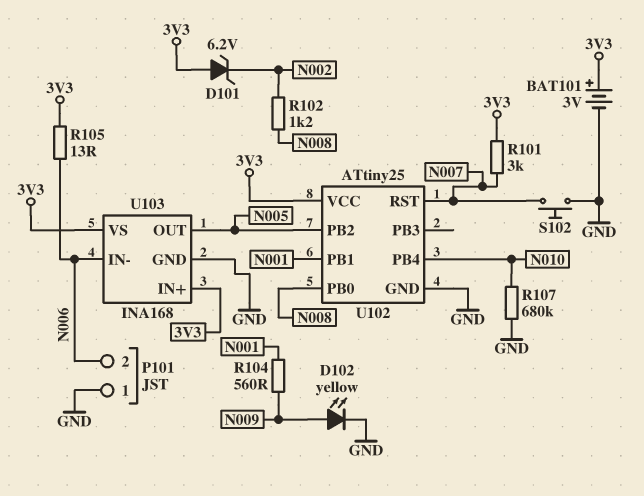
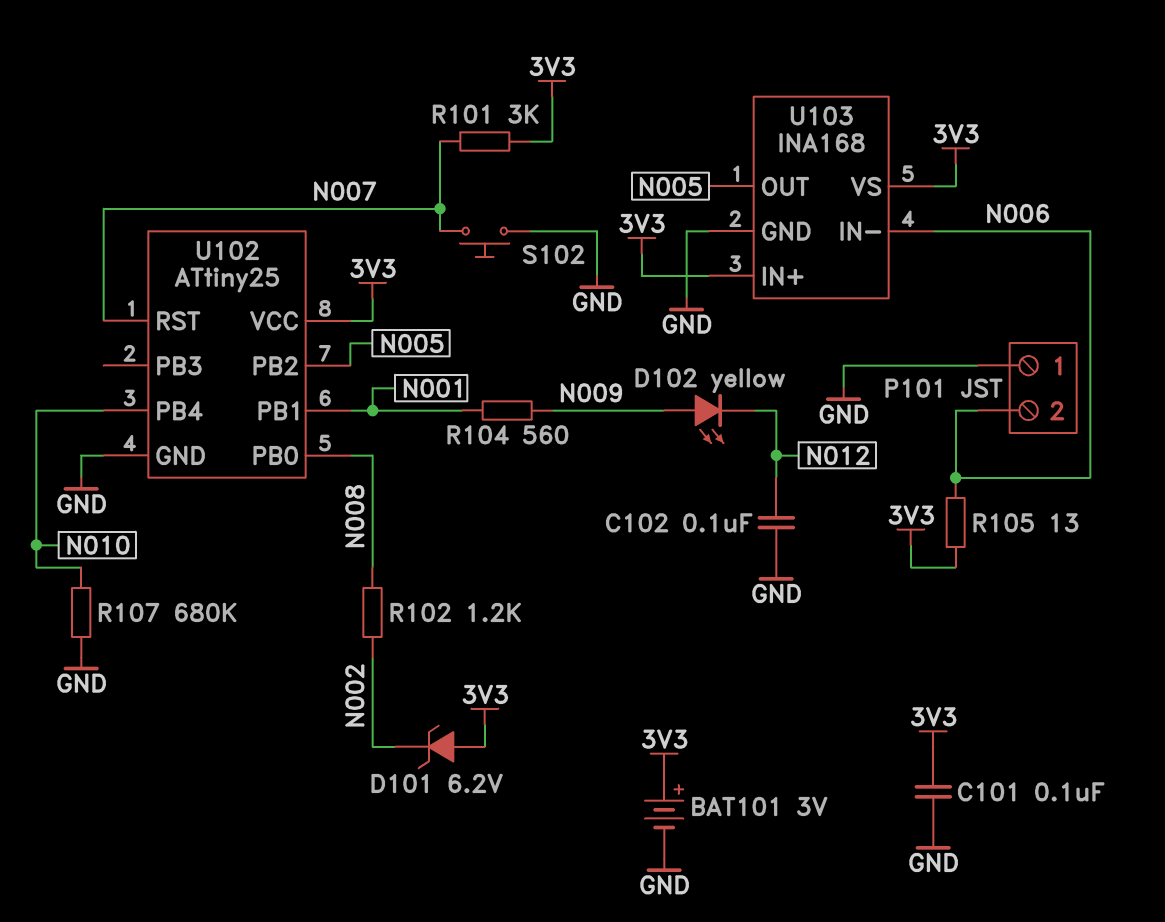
C101: none -> 100nF (3V3, GND)
C102: none -> 100nF (GND, N012)
D102: LED yellow (A N009, K GND) -> LED yellow (A N009, K N012)

